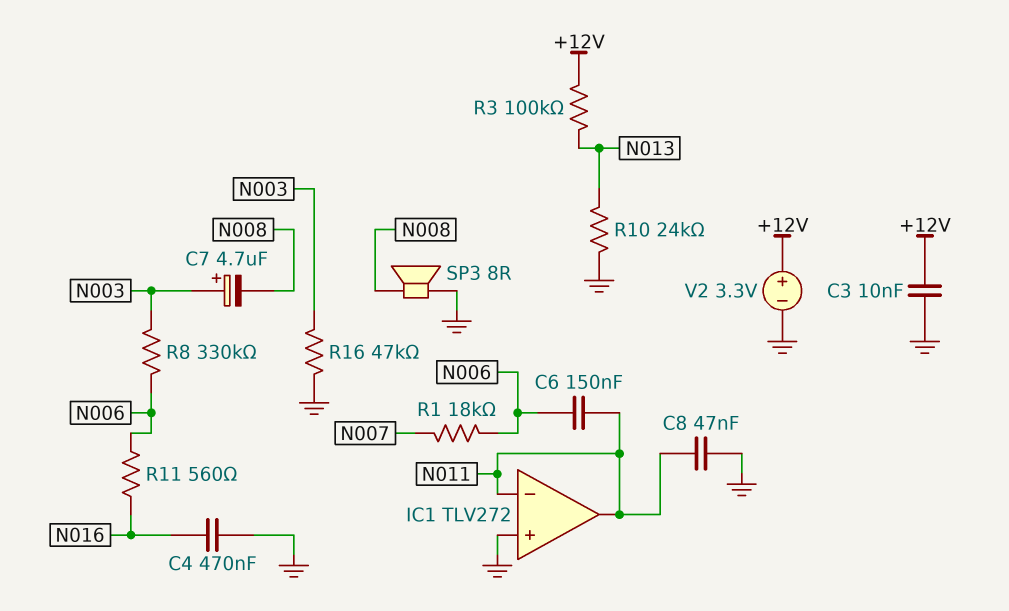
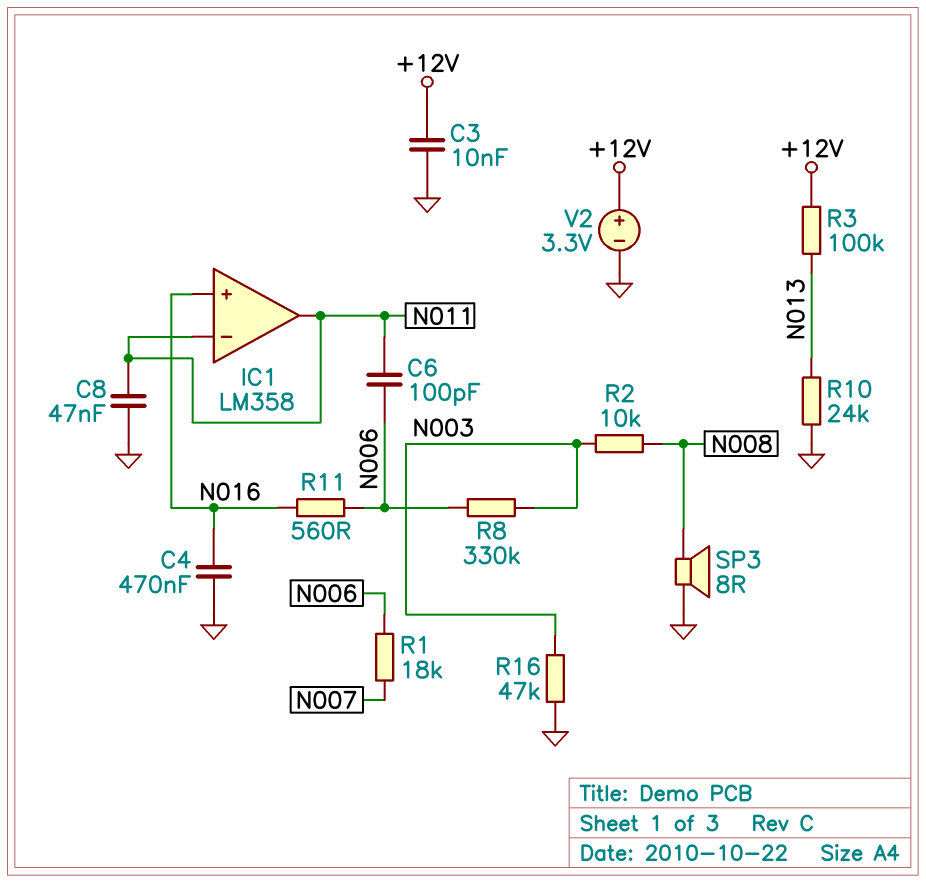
C6: 150nF (N006, N011) -> 100pF (N006, N011)
C7: 4.7uF (plus N003, minus N008) -> none
IC1: TLV272 -> LM358
IC1 pin in+: GND -> N016
R2: none -> 10k (N003, N008)

